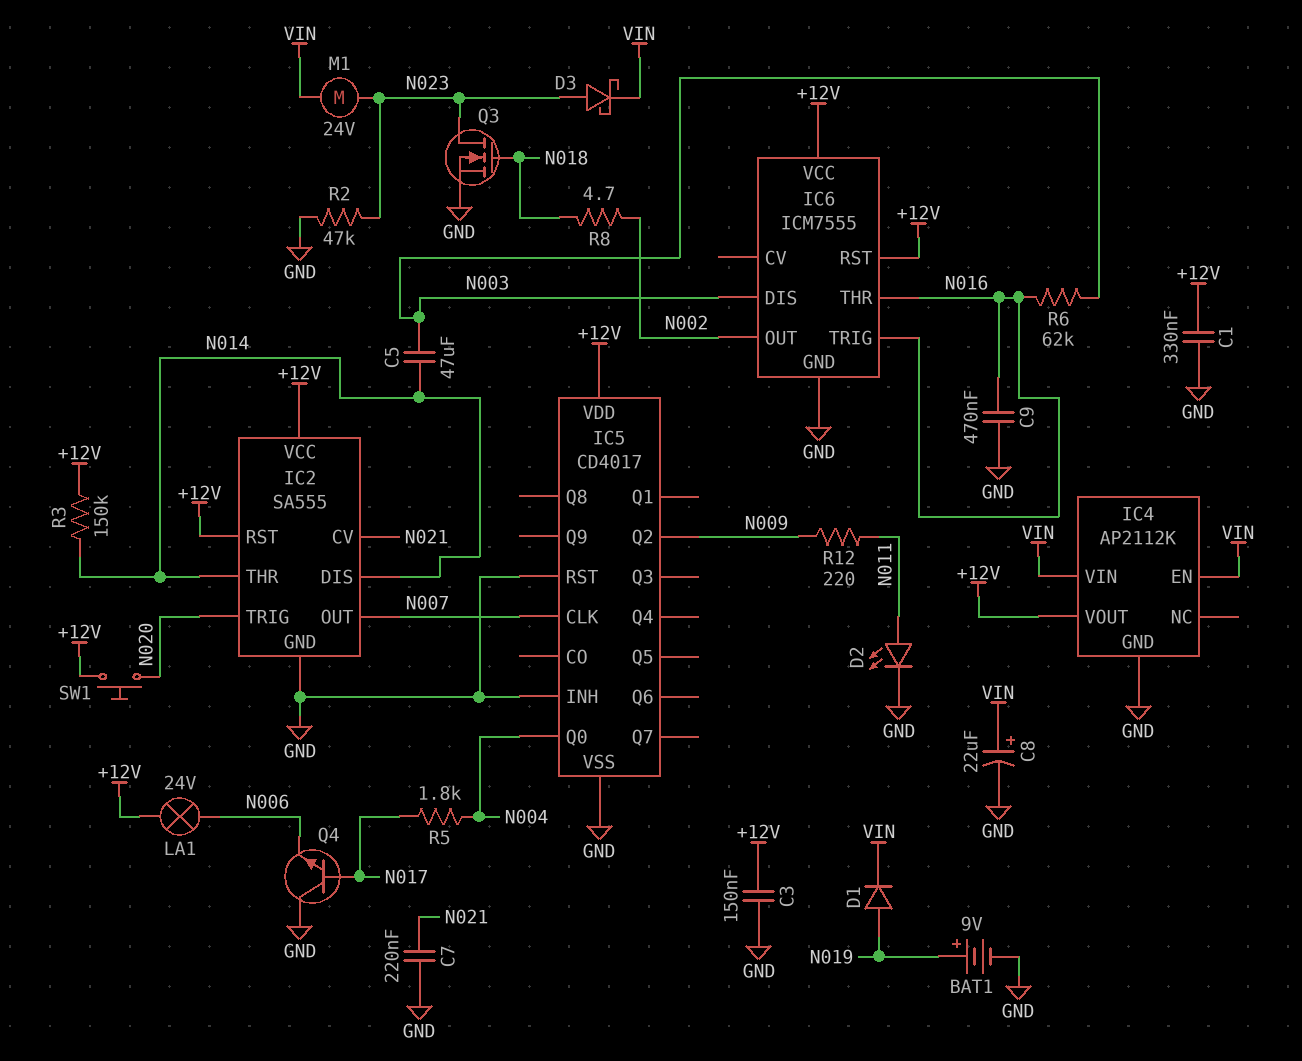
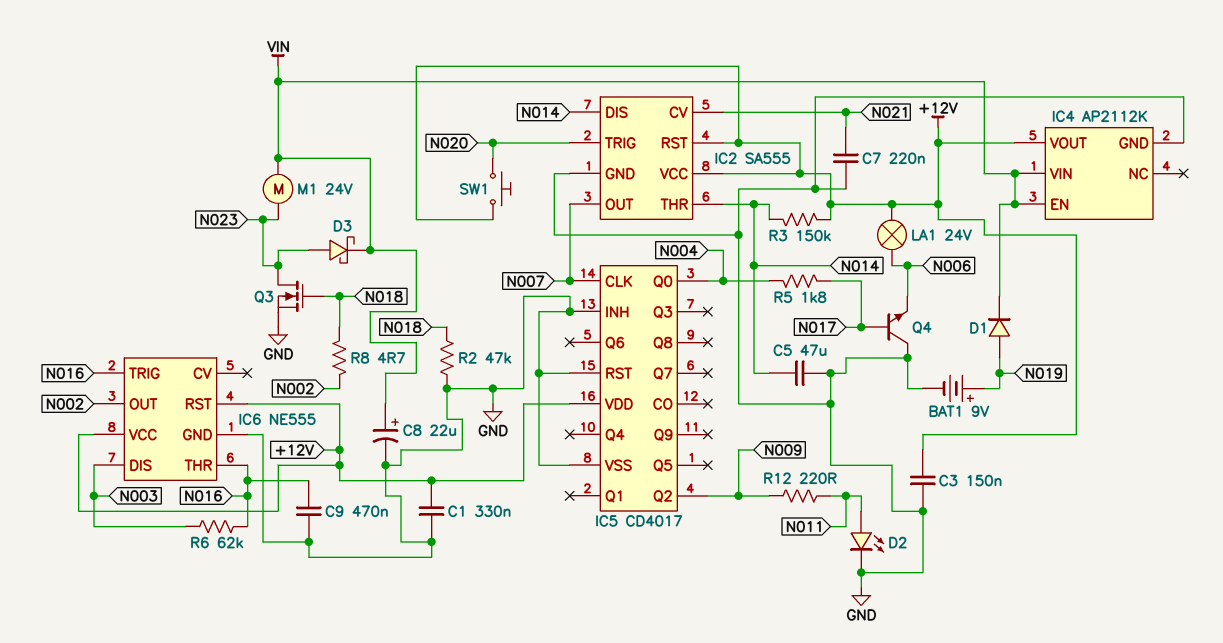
C5: 47uF (N003, N014) -> 47uF (GND, N014)
IC6: ICM7555 -> NE555
R2: 47k (GND, N023) -> 47k (GND, N018)

